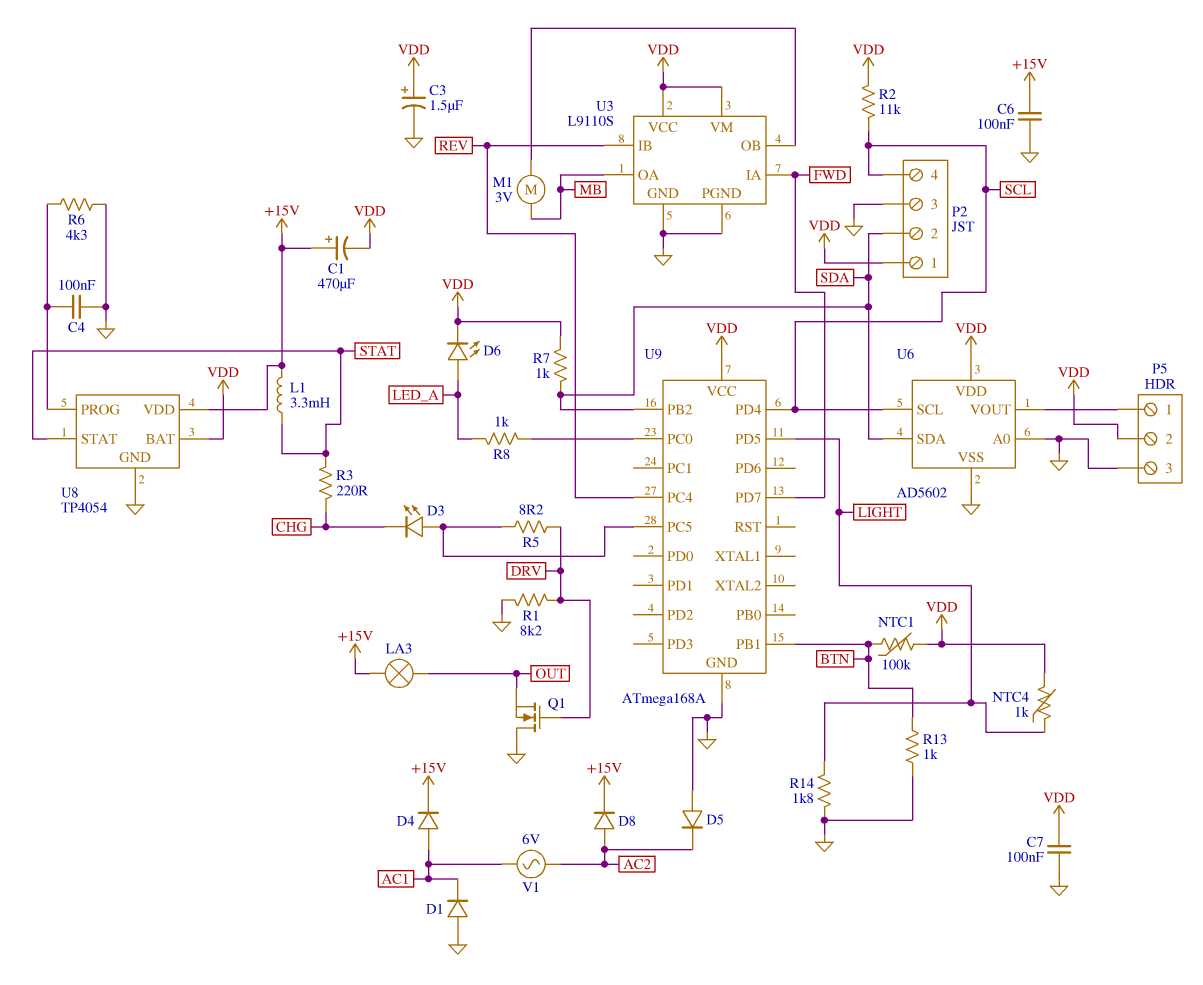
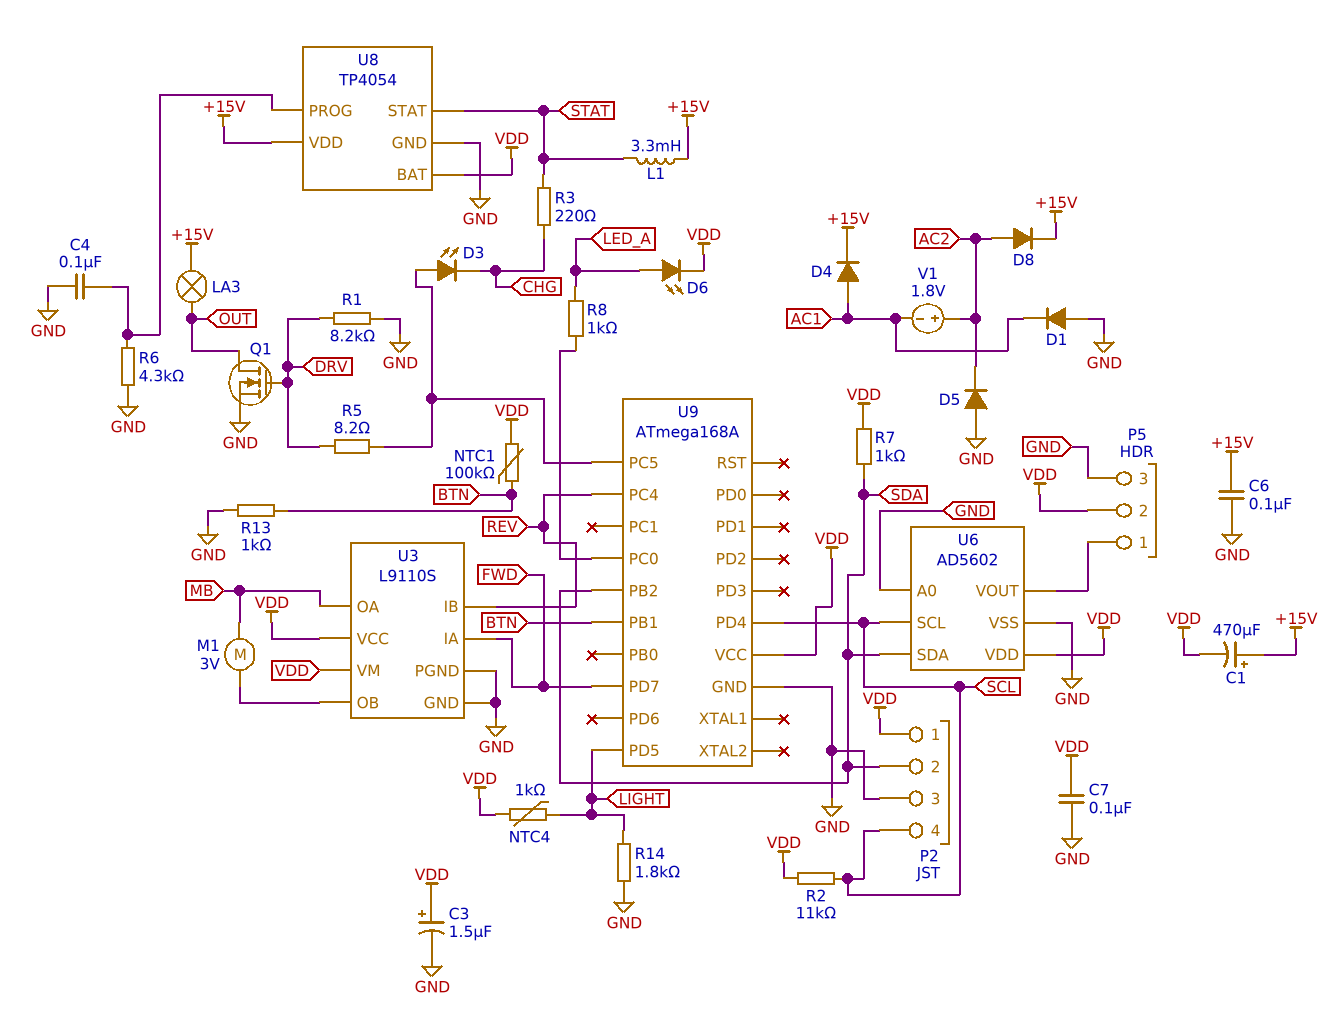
Q1: NMOS (G DRV, D GND, S OUT) -> NMOS (G DRV, D OUT, S GND)
V1: AC 6V (AC1, AC2) -> 1.8V (plus AC2, minus AC1)

